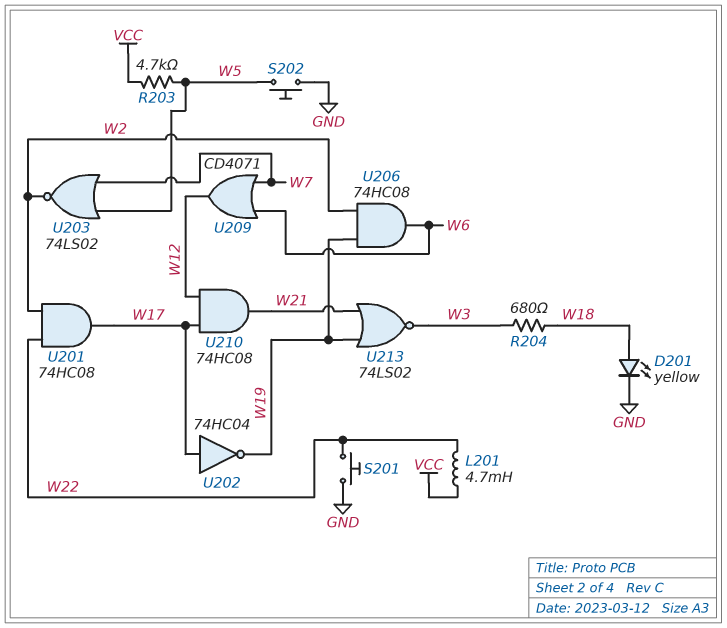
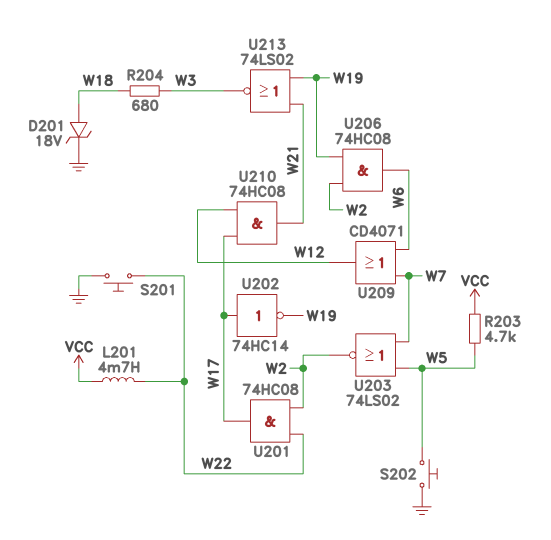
D201: LED yellow (A W18, K GND) -> zener 18V (A W18, K GND)
U202: NOT 74HC04 (in W17, out W19) -> NOT 74HC14 (in W17, out W19)

